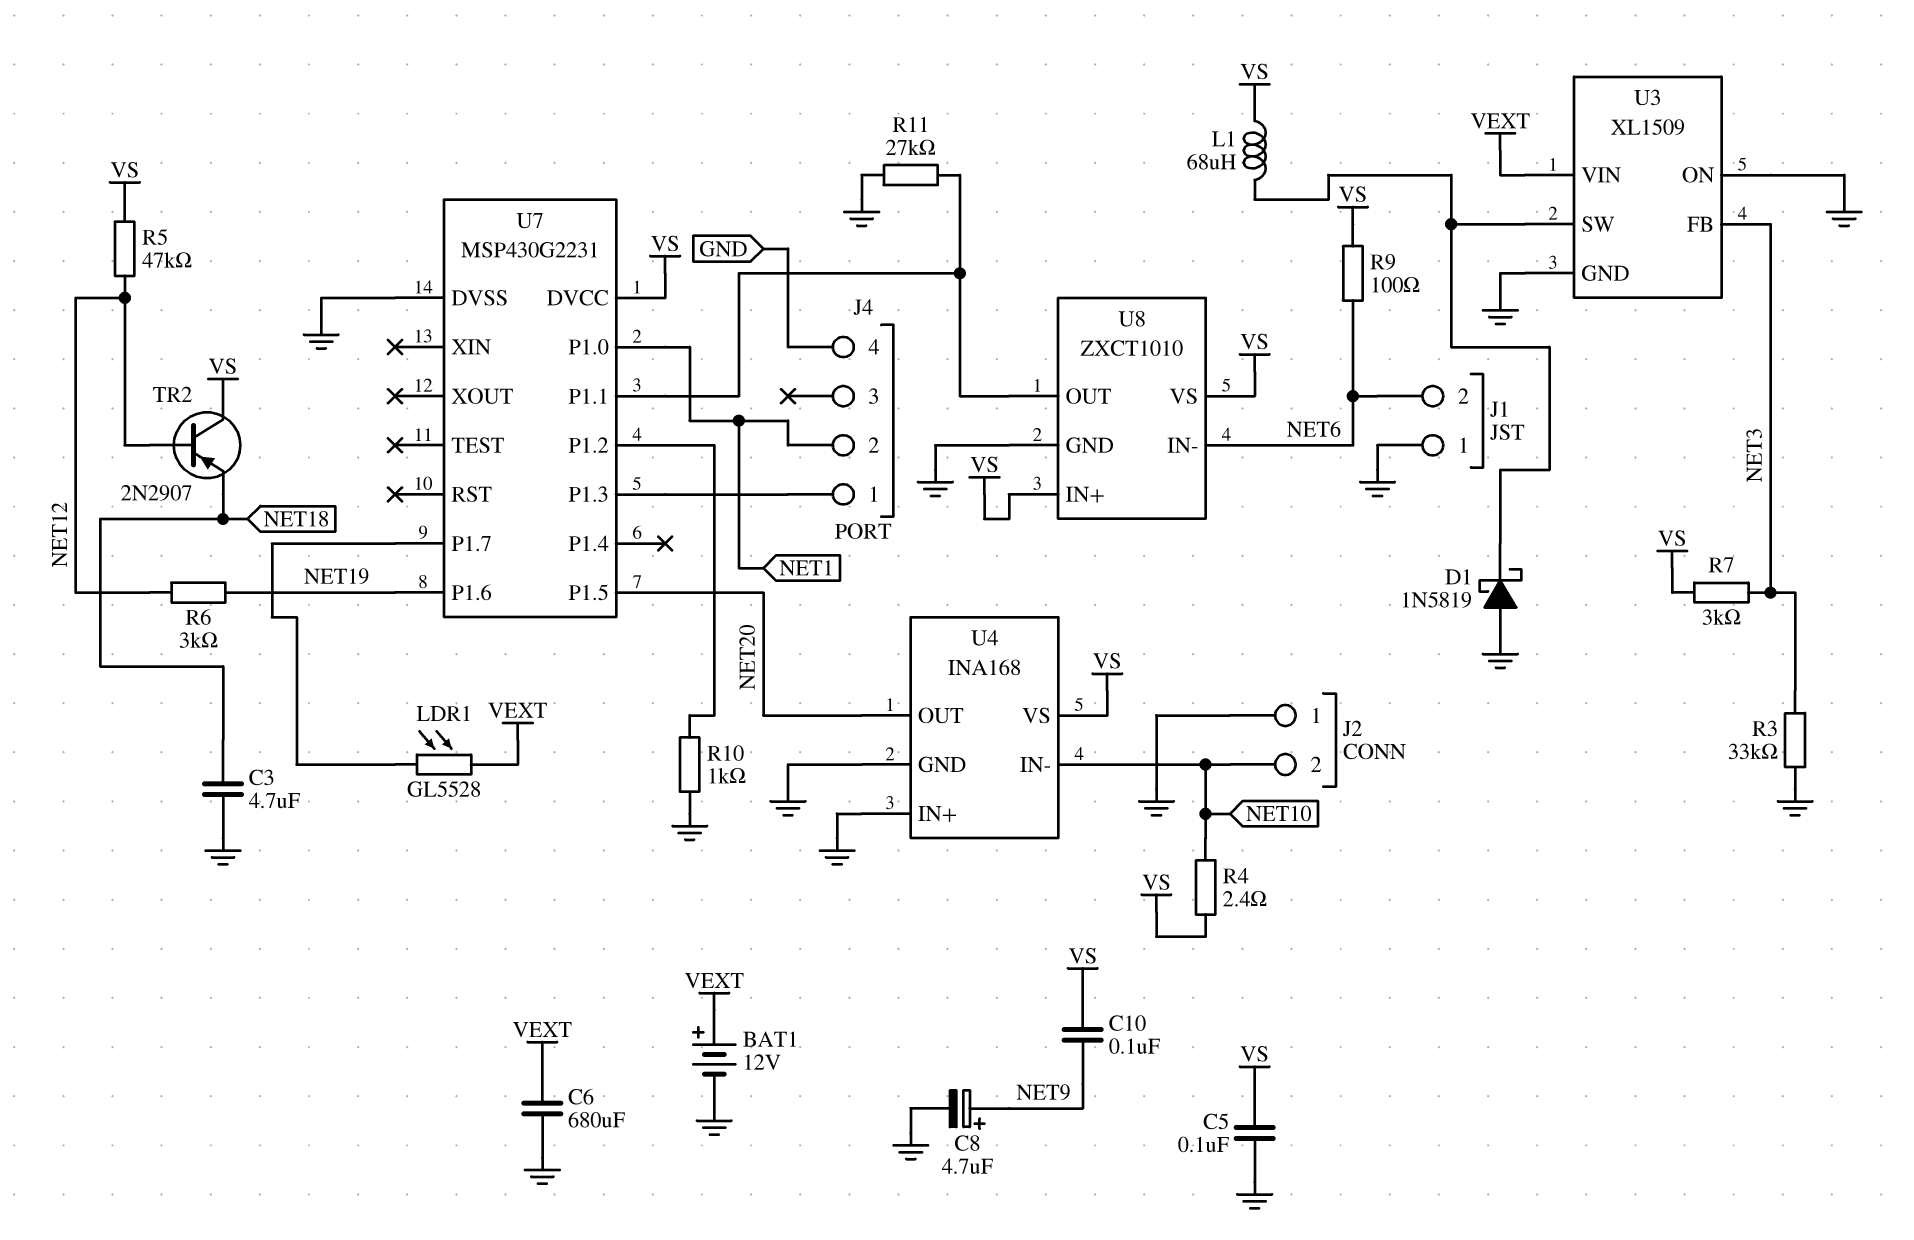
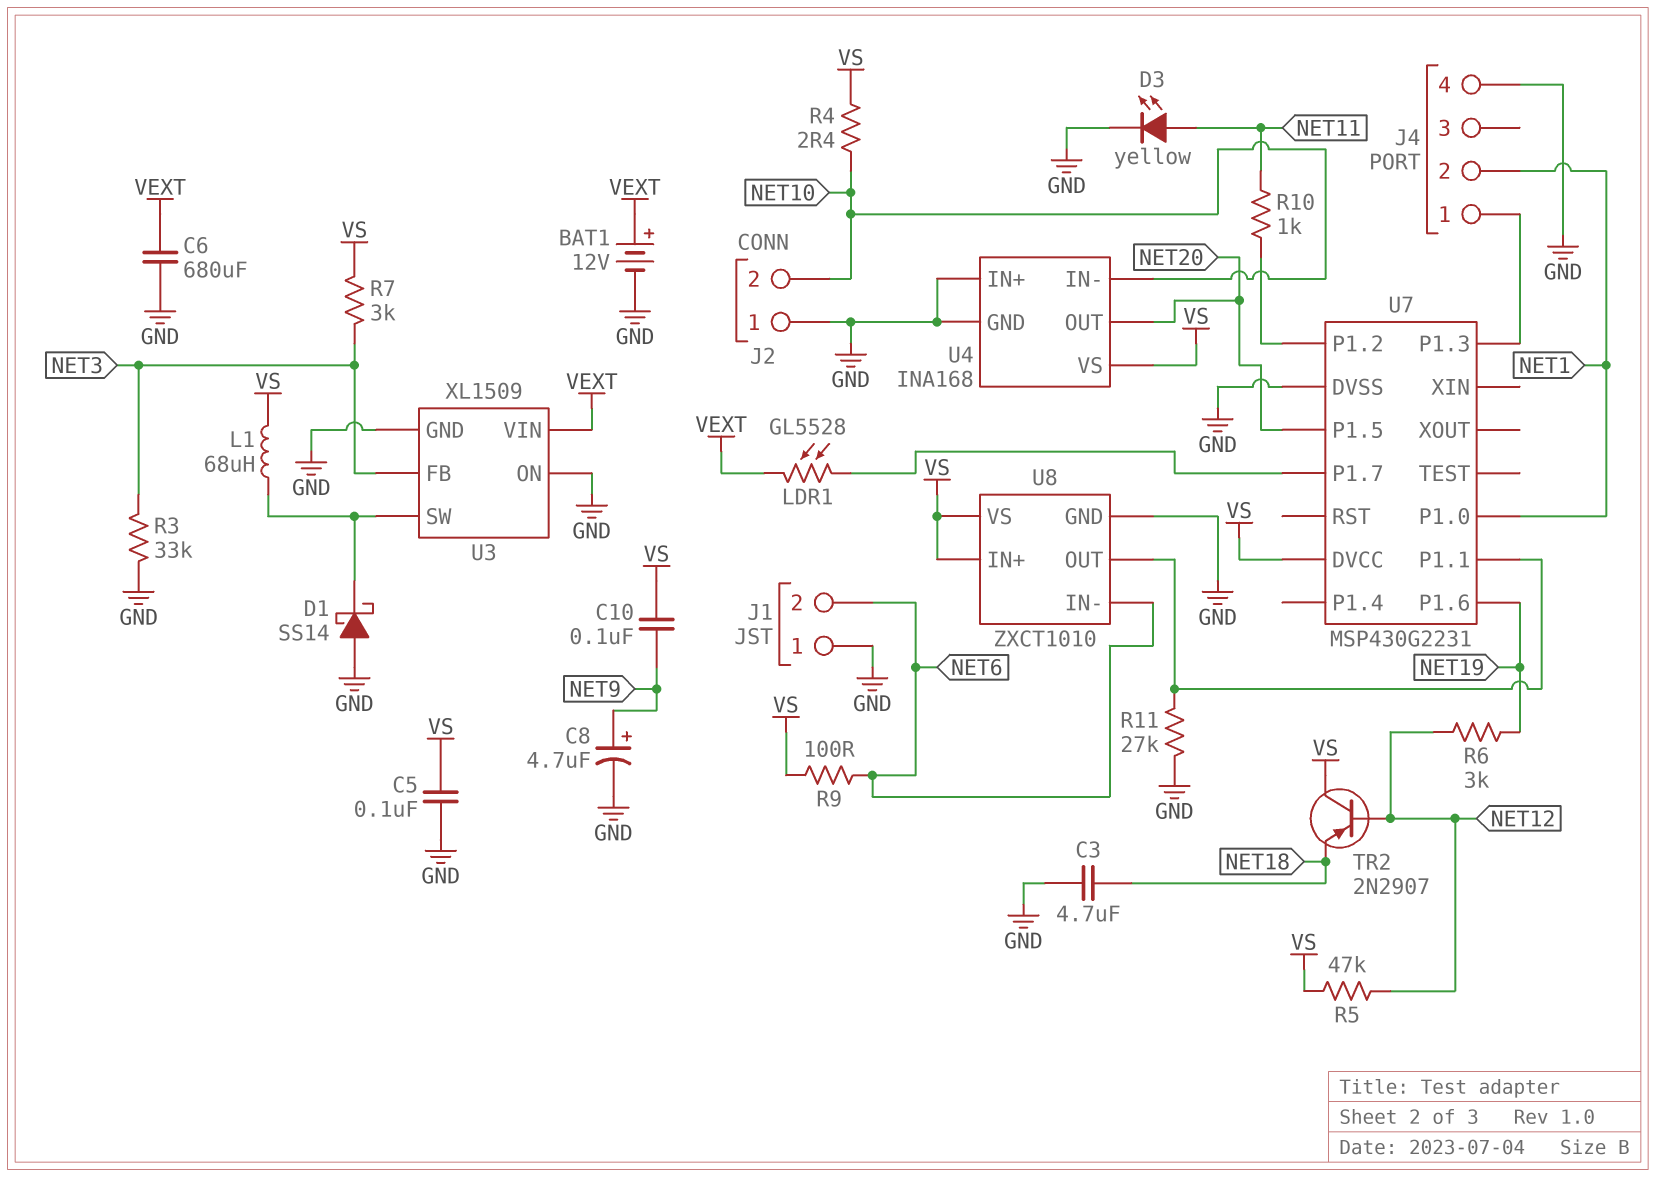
D1: schottky 1N5819 (A GND, K U3/SW) -> schottky SS14 (A GND, K U3/SW)
D3: none -> LED yellow (A NET11, K GND)
R10: 1k (GND, U7/P1.2) -> 1k (NET11, U7/P1.2)

